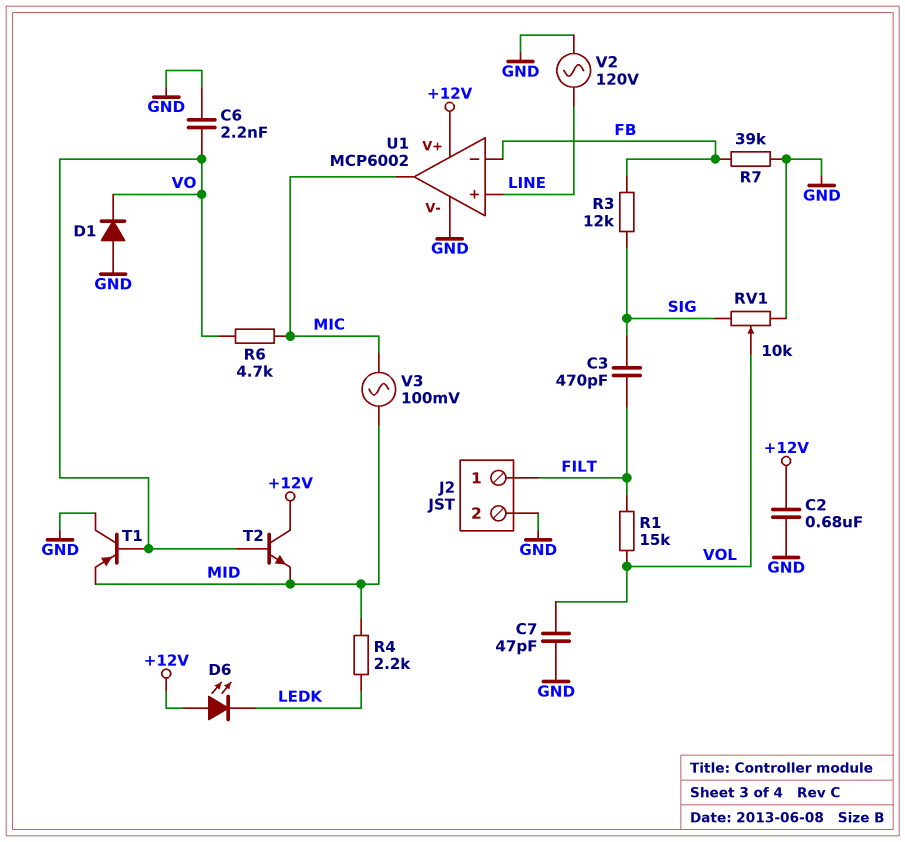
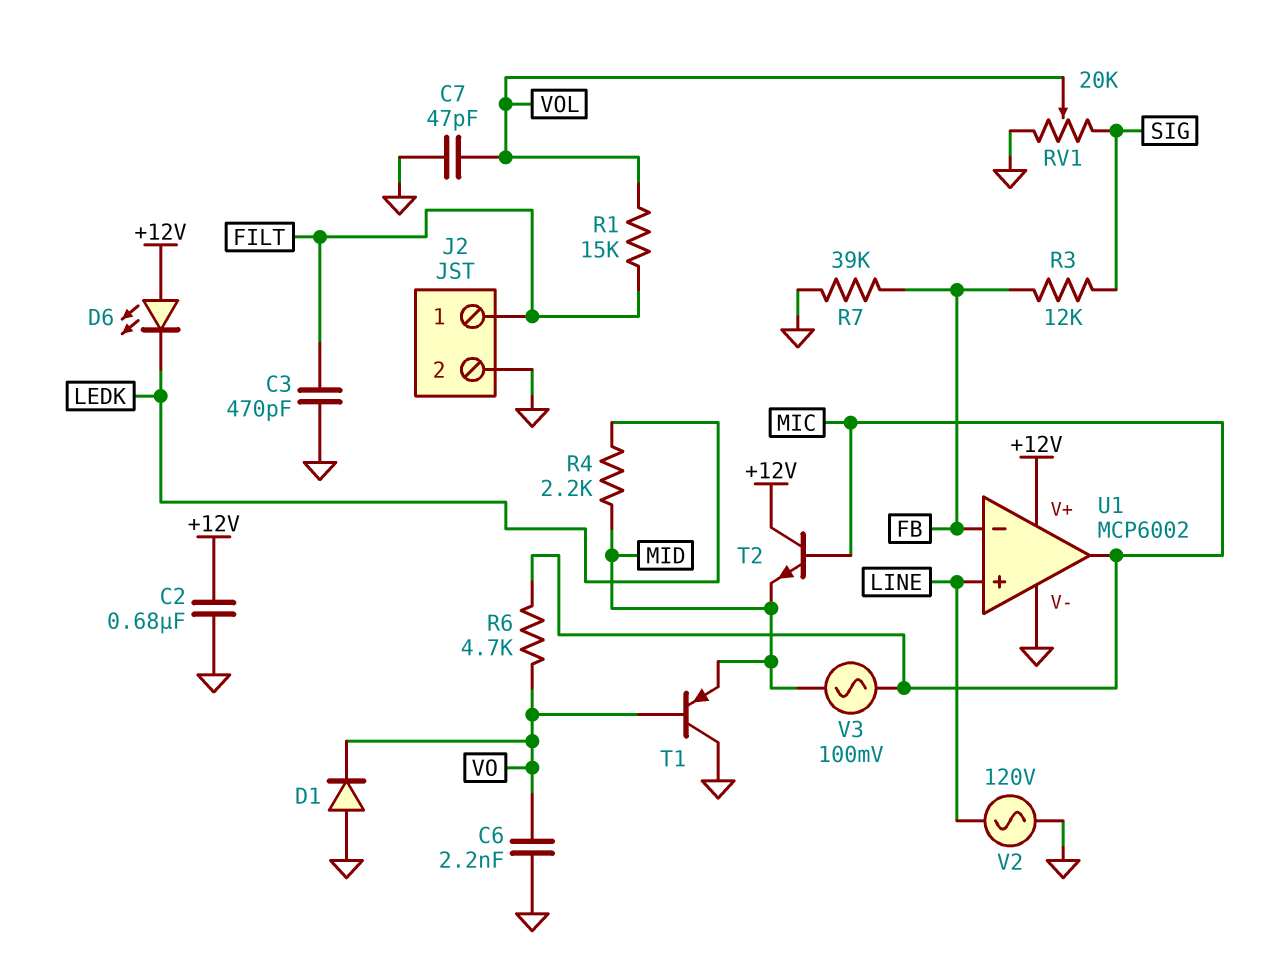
C3: 470pF (FILT, SIG) -> 470pF (FILT, GND)
RV1: 10k (GND, SIG, wiper VOL) -> 20k (GND, SIG, wiper VOL)
T2: NPN (B VO, C +12V, E MID) -> NPN (B MIC, C +12V, E MID)

